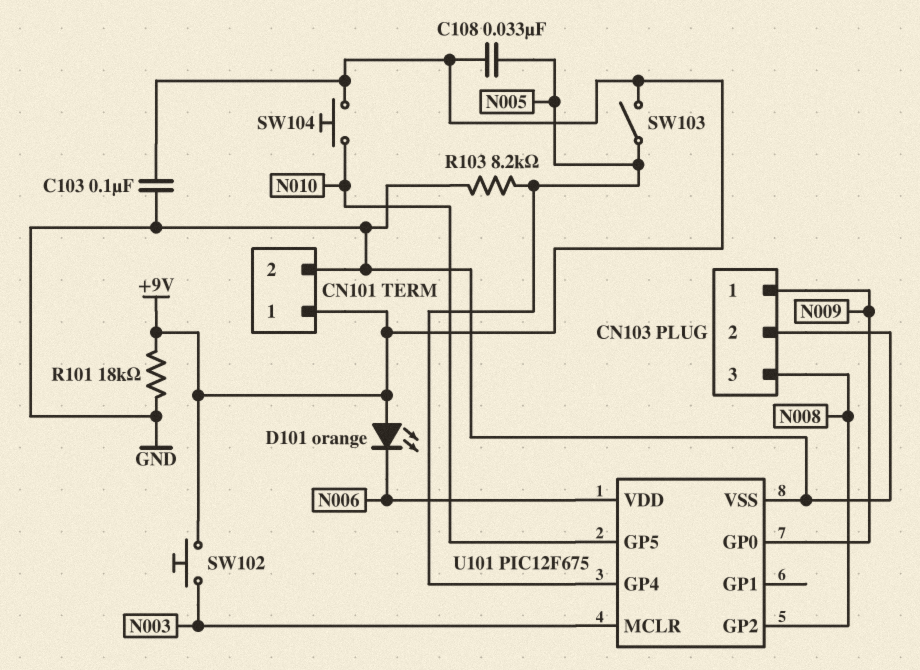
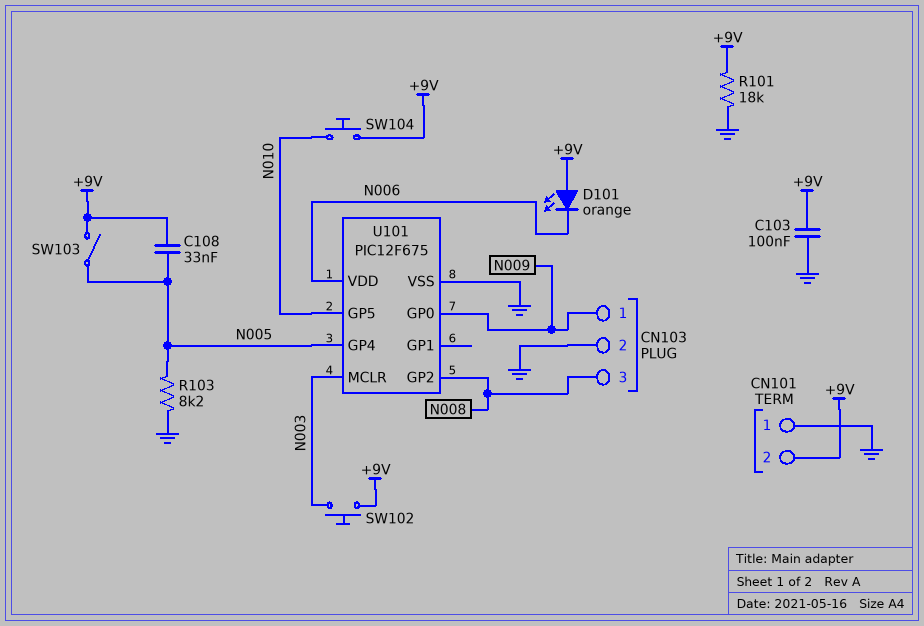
CN101 pin 1: +9V -> GND
CN101 pin 2: GND -> +9V

